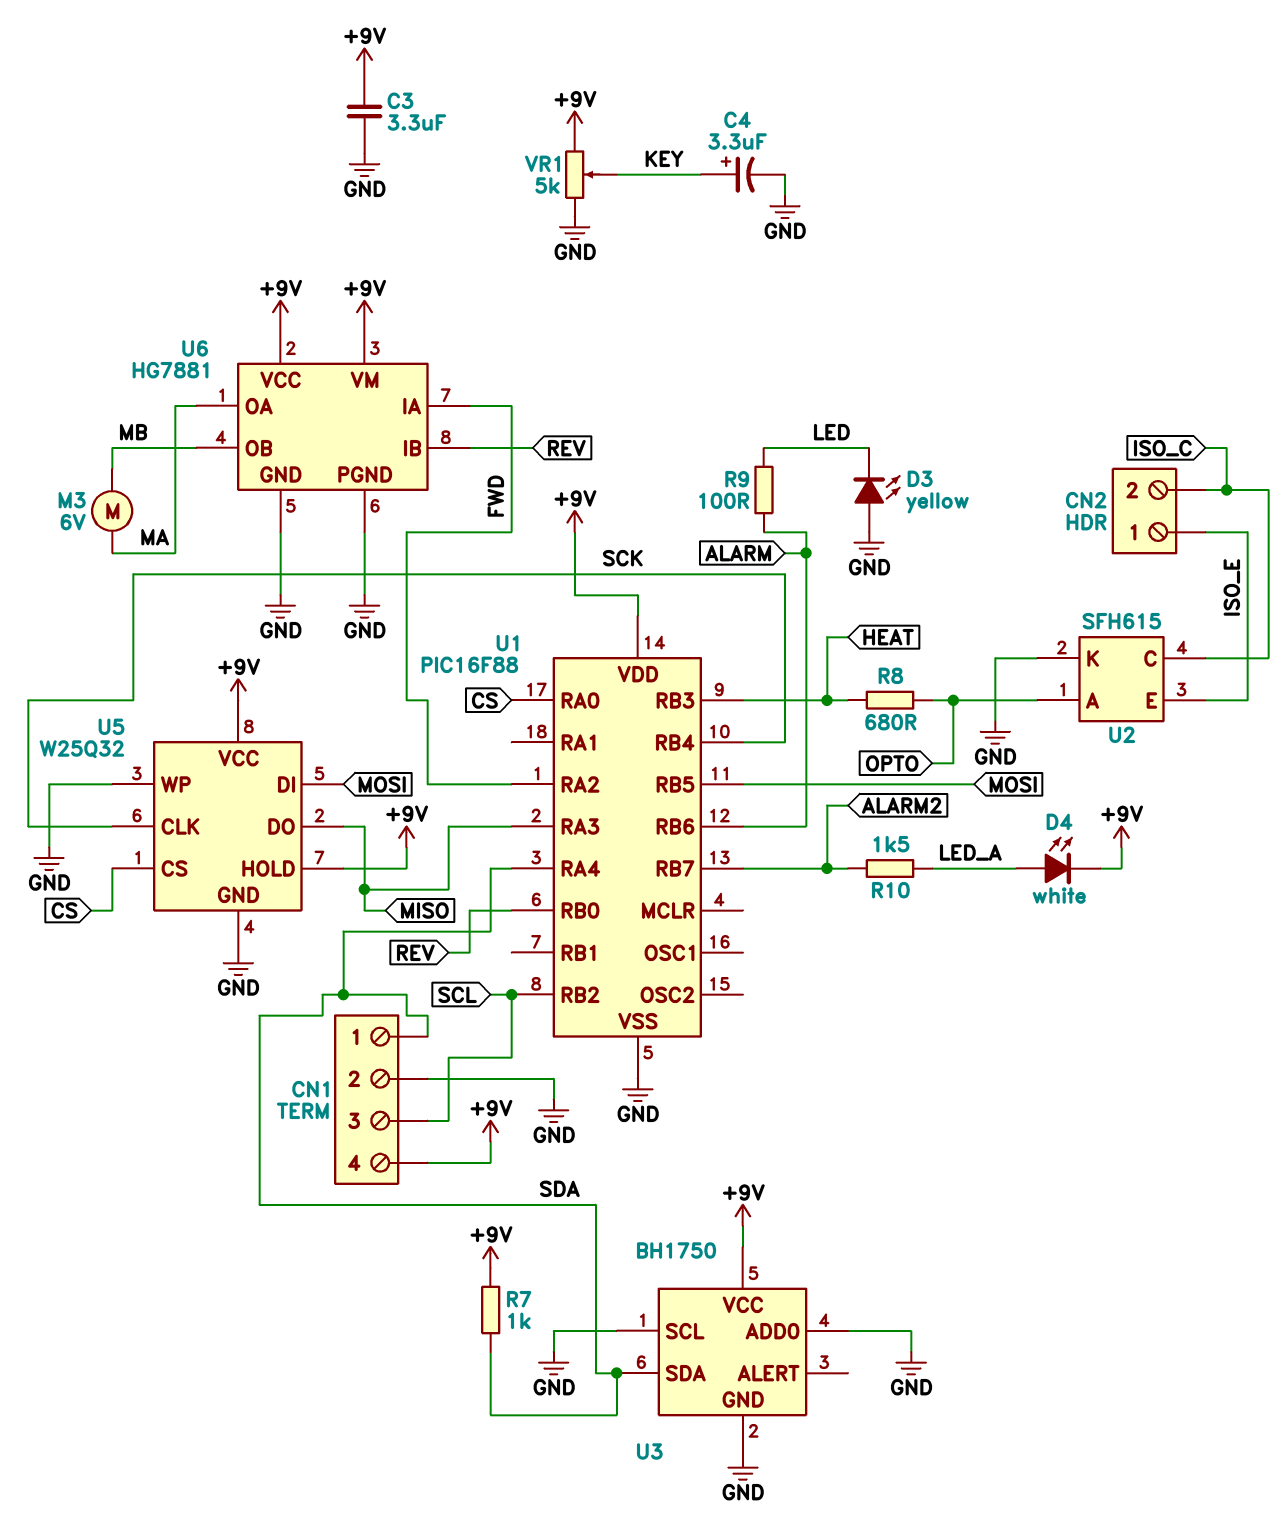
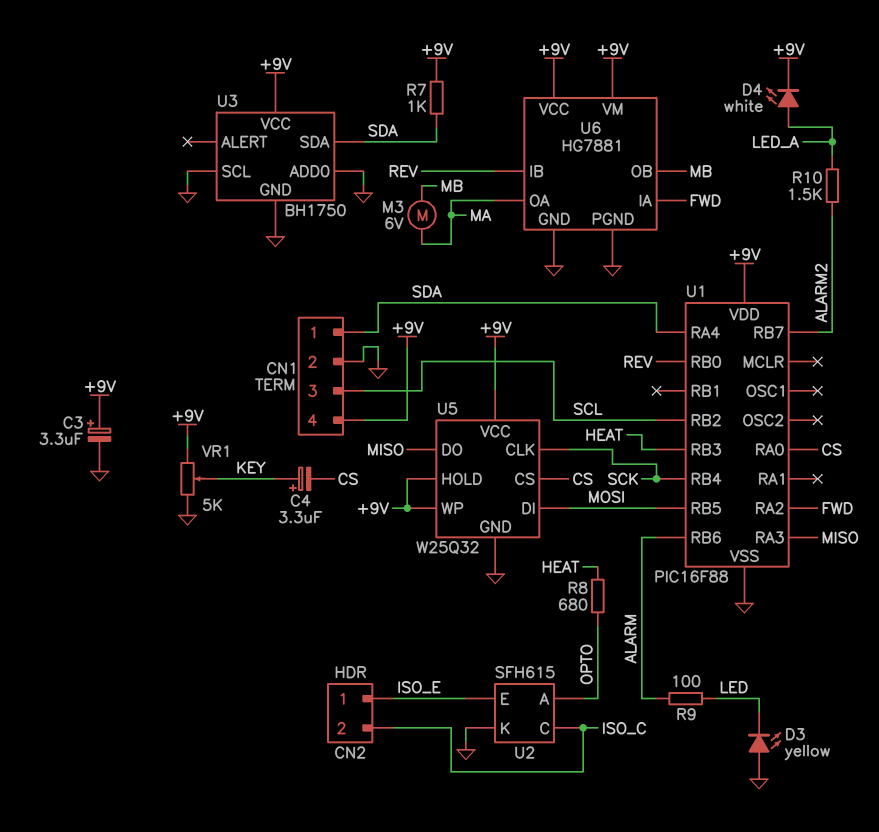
C3: 3.3uF (+9V, GND) -> 3.3uF (plus +9V, minus GND)
C4: 3.3uF (plus KEY, minus GND) -> 3.3uF (plus KEY, minus CS)
U5 pin WP: GND -> +9V

